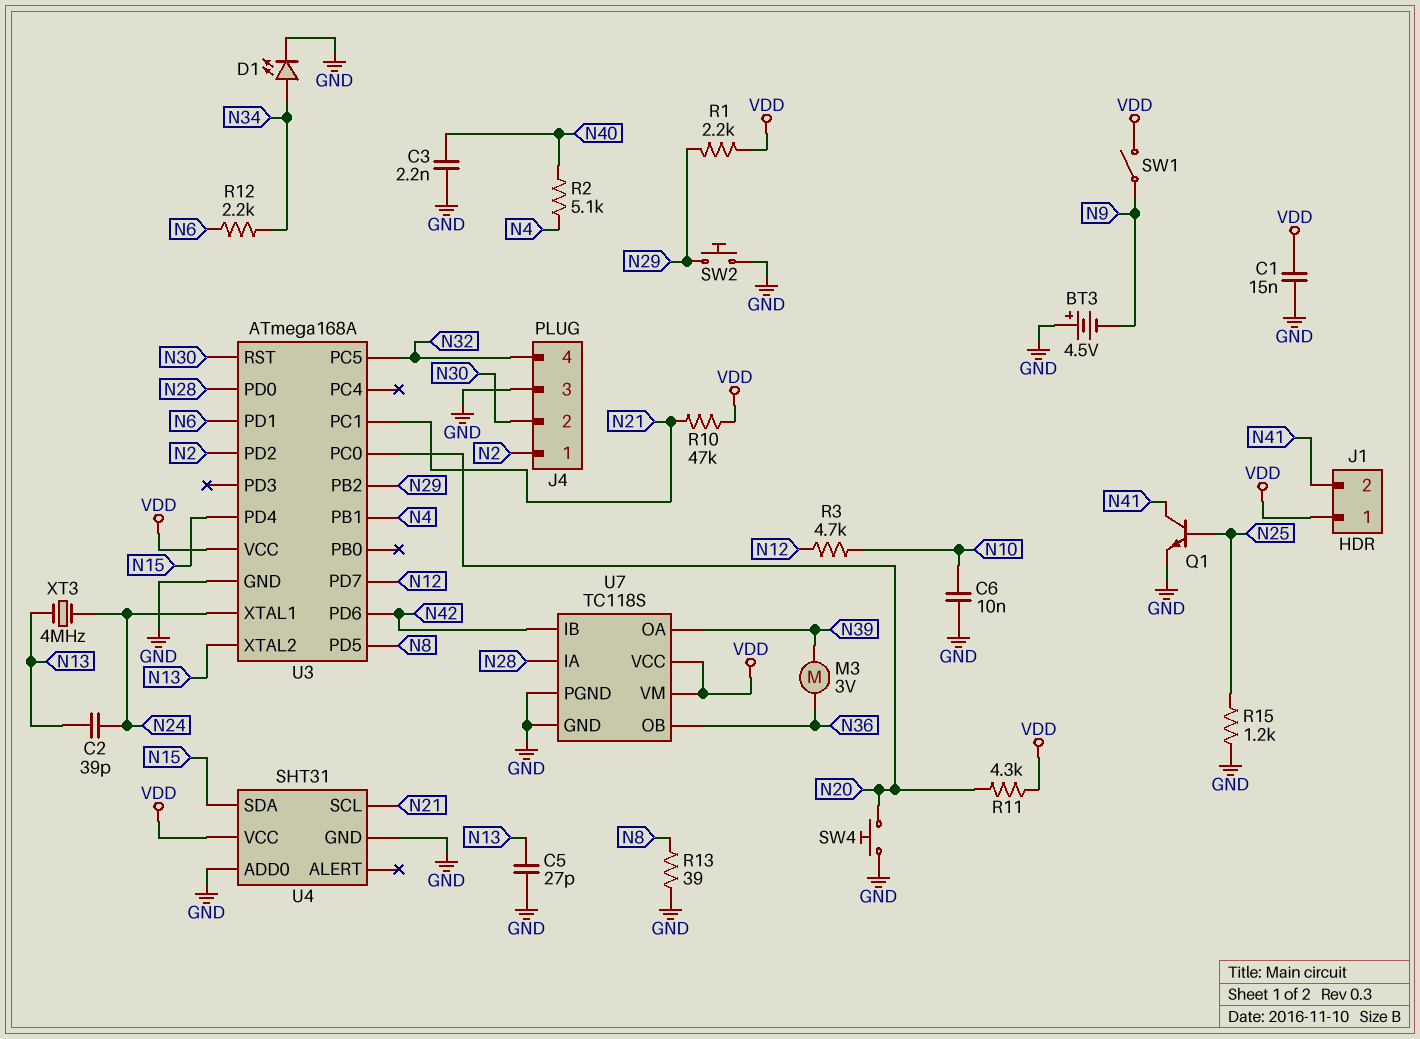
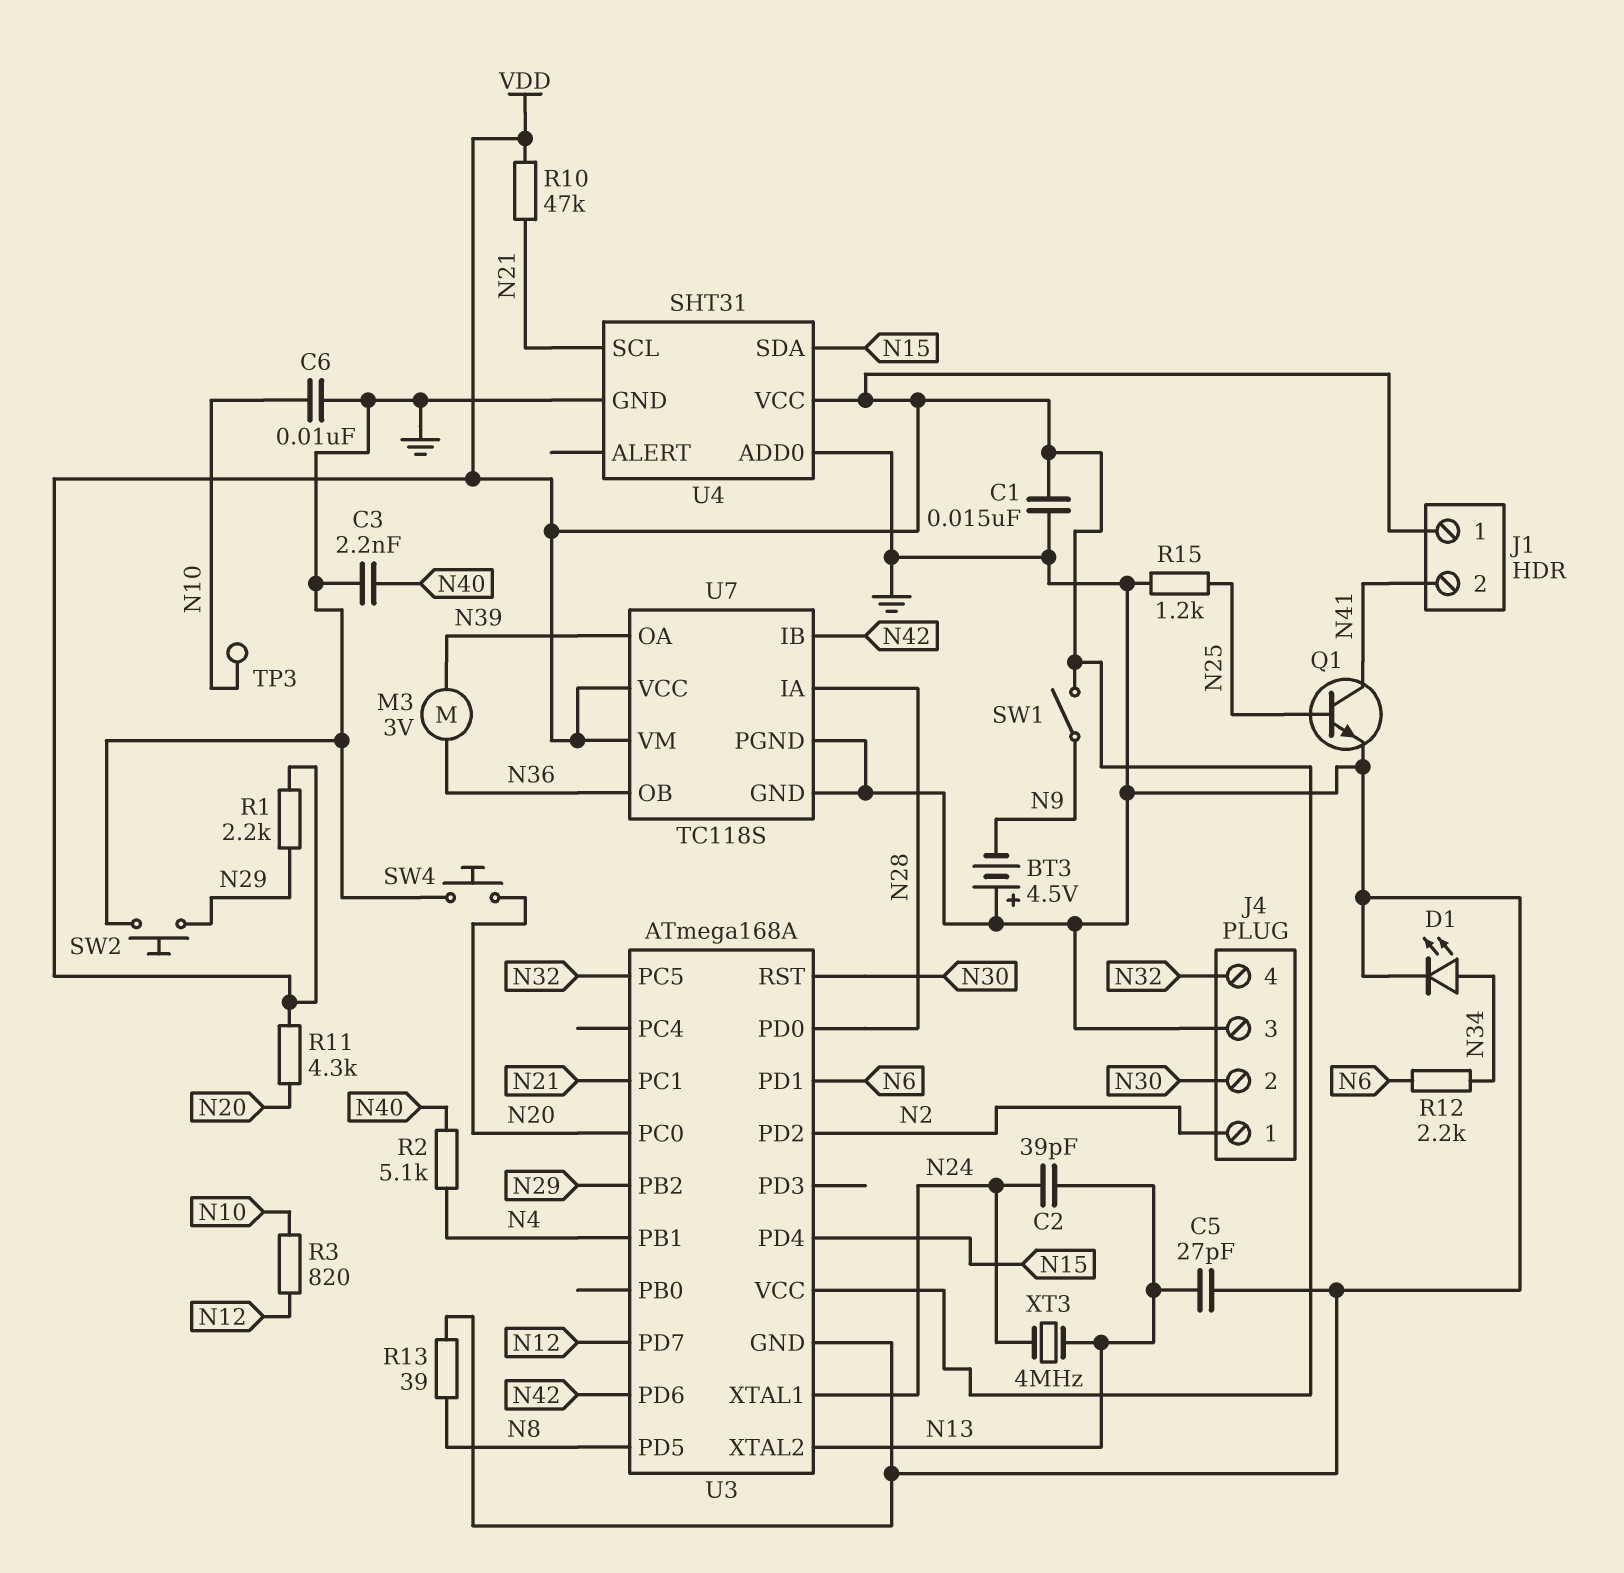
R3: 4.7k (N10, N12) -> 820 (N10, N12)
TP3: none -> test point (N10)

